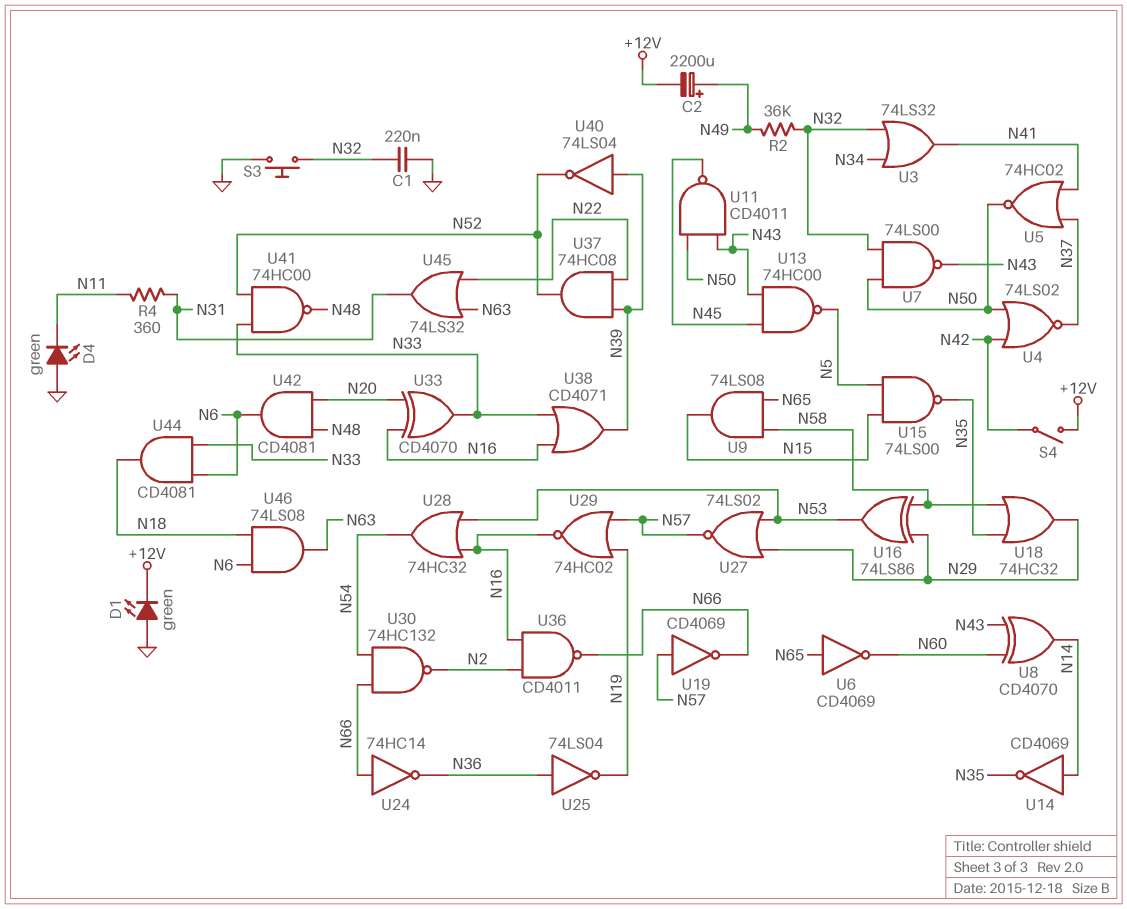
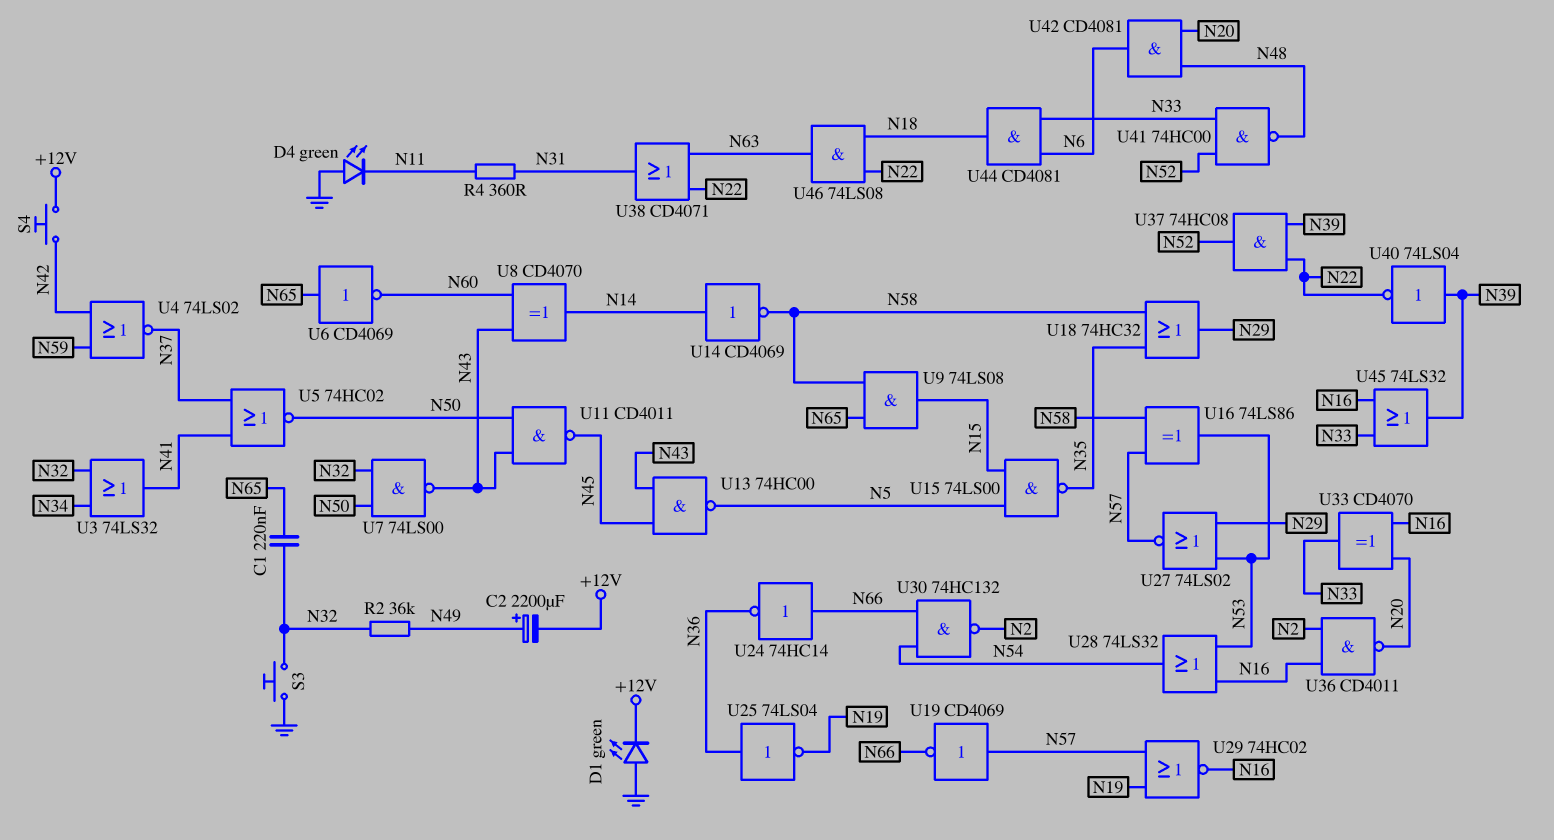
C1: 220nF (GND, N32) -> 220nF (N32, N65)
S4: switch (+12V, N42) -> button (+12V, N42)
U4: NOR 74LS02 (in N42, in N50, out N37) -> NOR 74LS02 (in N42, in N59, out N37)
U14: NOT CD4069 (in N14, out N35) -> NOT CD4069 (in N14, out N58)
U16: XOR 74LS86 (in N29, in N58, out N53) -> XOR 74LS86 (in N57, in N58, out N53)
U28: OR 74HC32 (in N16, in N53, out N54) -> OR 74LS32 (in N16, in N53, out N54)
U36: NAND CD4011 (in N2, in N16, out N66) -> NAND CD4011 (in N2, in N16, out N20)
U38: OR CD4071 (in N16, in N33, out N39) -> OR CD4071 (in N22, in N63, out N31)
U40: NOT 74LS04 (in N39, out N52) -> NOT 74LS04 (in N39, out N22)
U45: OR 74LS32 (in N22, in N63, out N31) -> OR 74LS32 (in N16, in N33, out N39)
U46: AND 74LS08 (in N6, in N18, out N63) -> AND 74LS08 (in N18, in N22, out N63)

